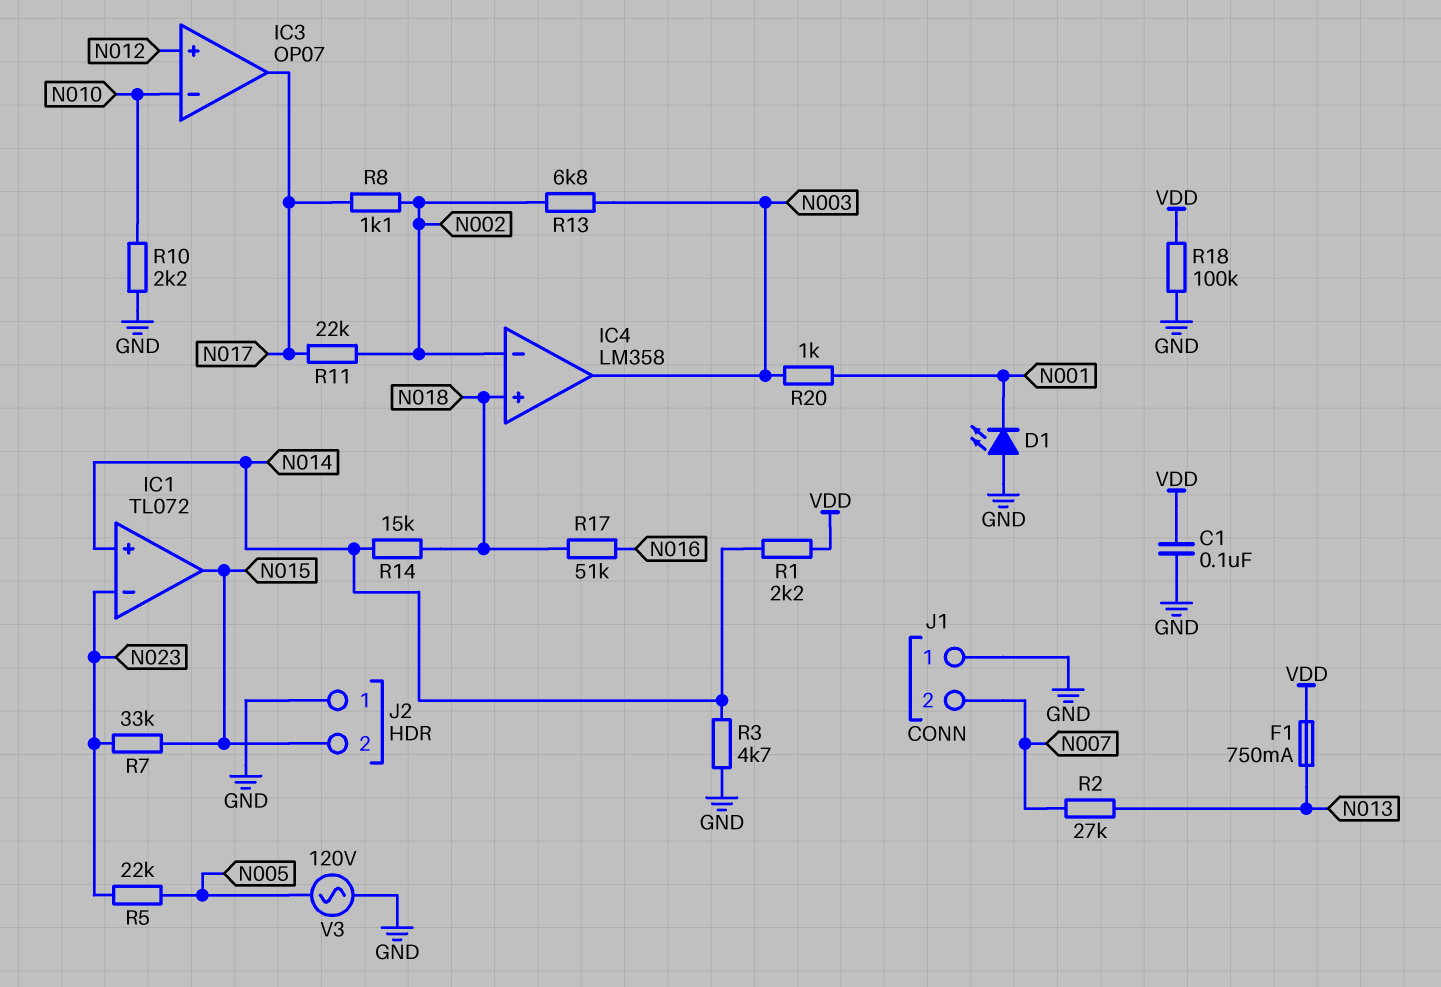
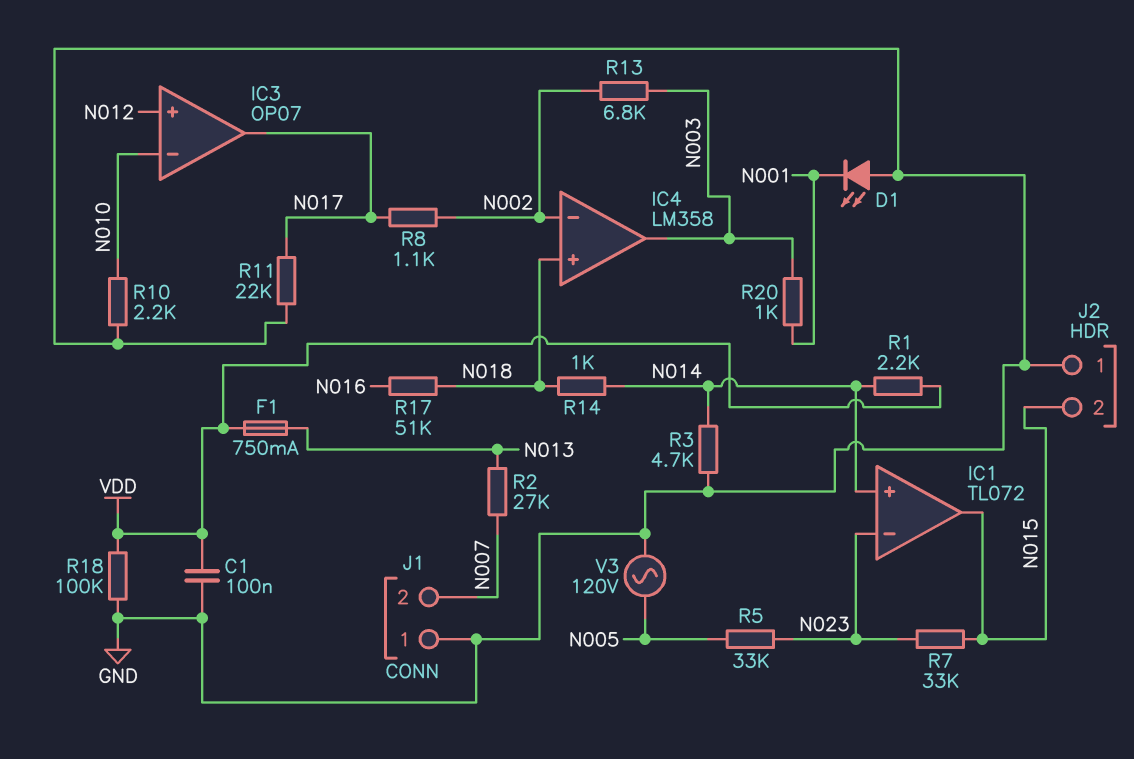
R5: 22k (N005, N023) -> 33k (N005, N023)
R11: 22k (N002, N017) -> 22k (GND, N017)
R14: 15k (N014, N018) -> 1k (N014, N018)

